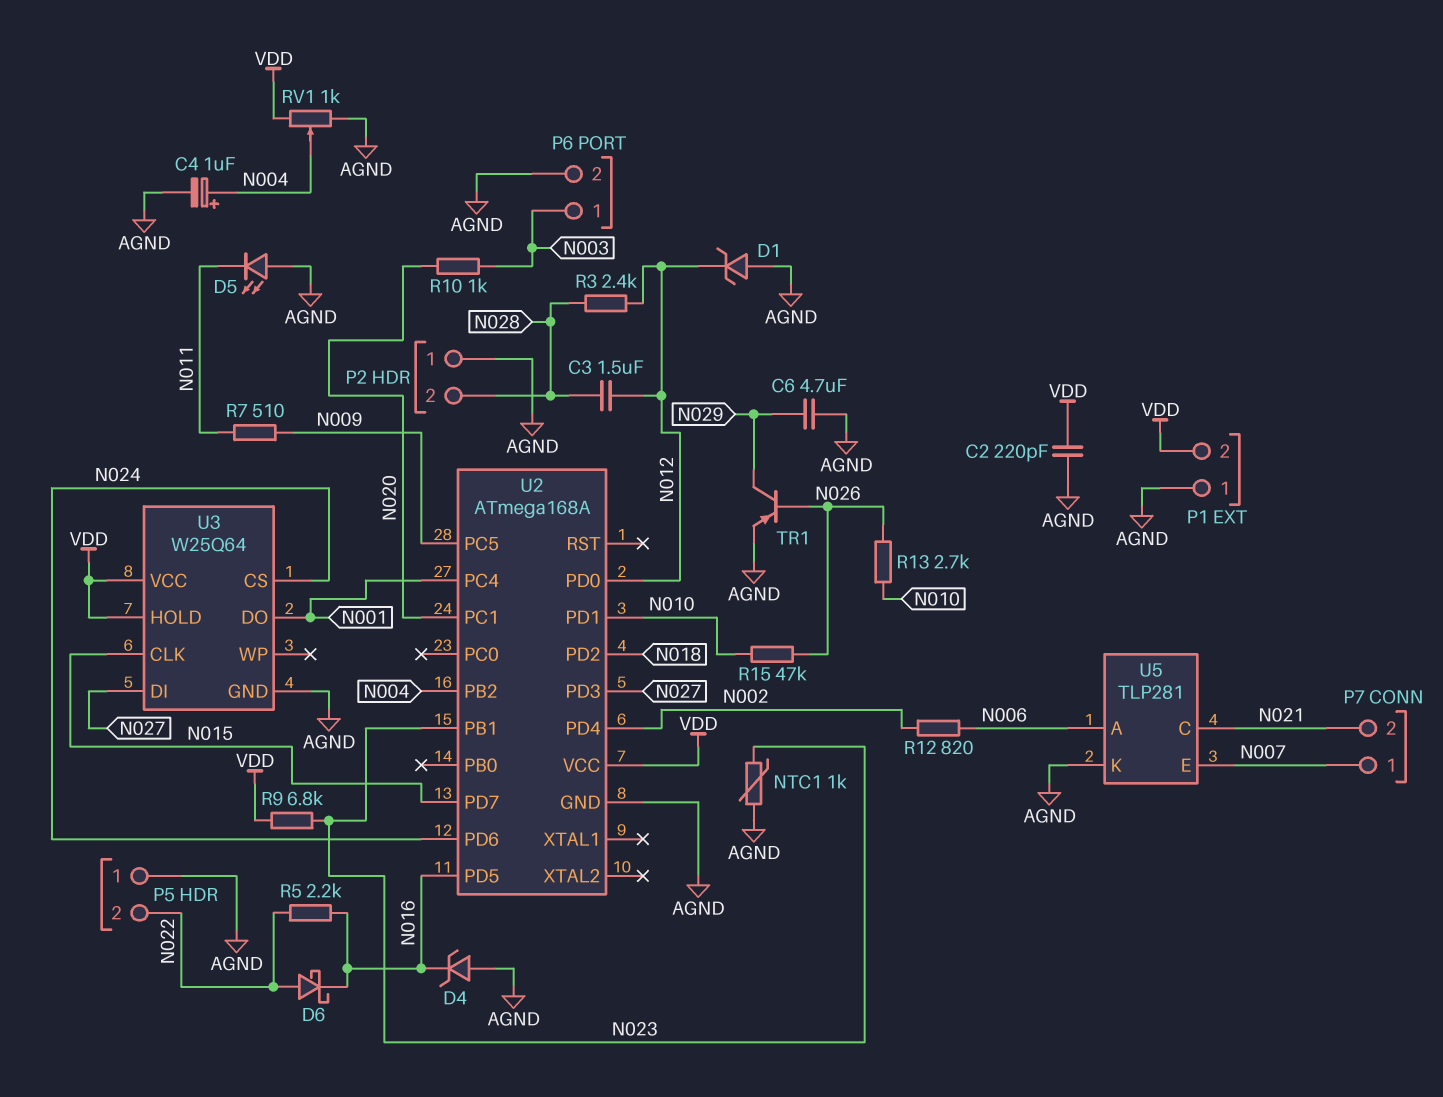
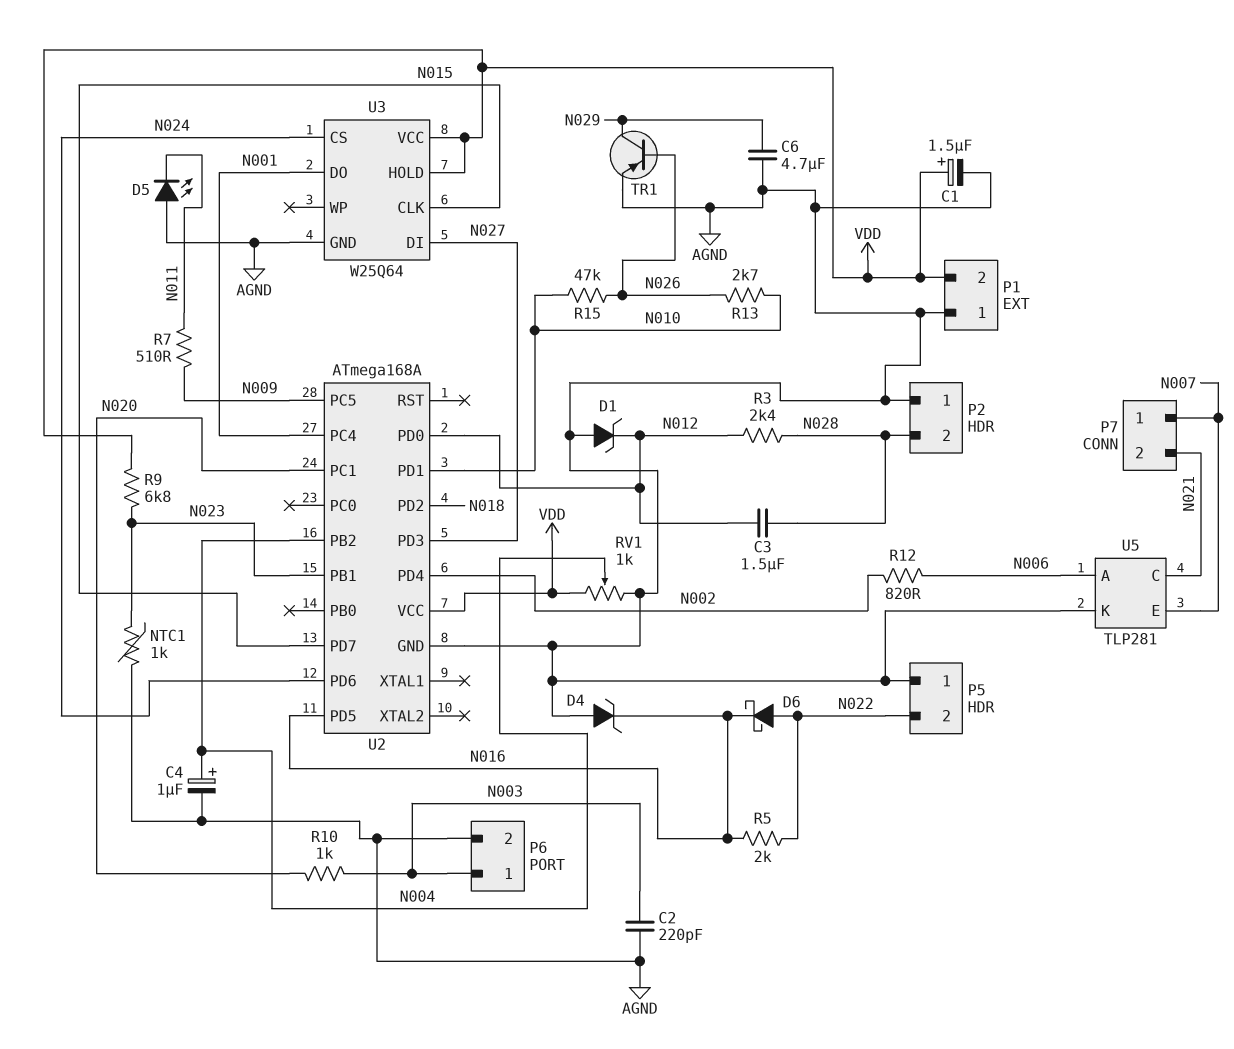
C1: none -> 1.5uF (plus VDD, minus AGND)
C2: 220pF (AGND, VDD) -> 220pF (AGND, N003)
R5: 2.2k (N016, N022) -> 2k (N016, N022)

